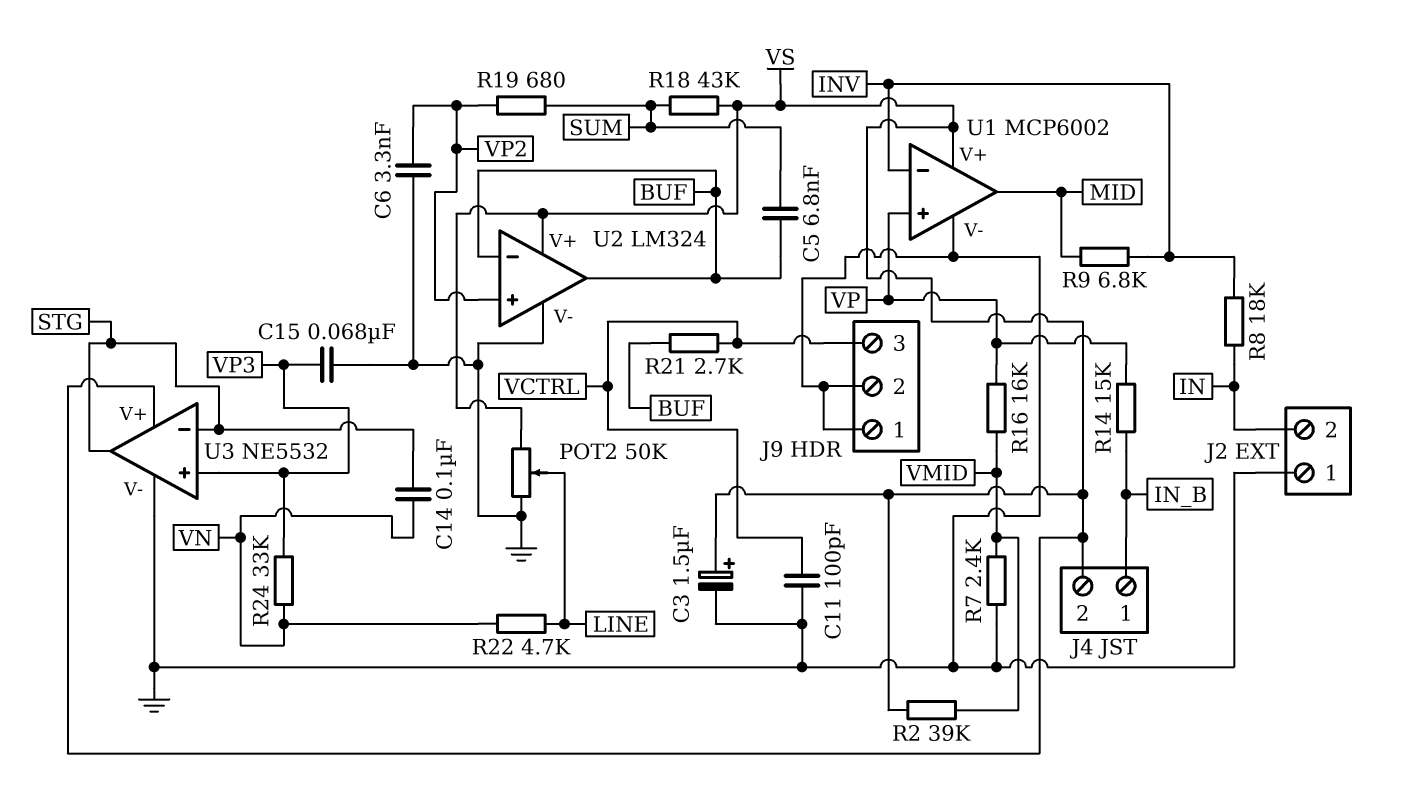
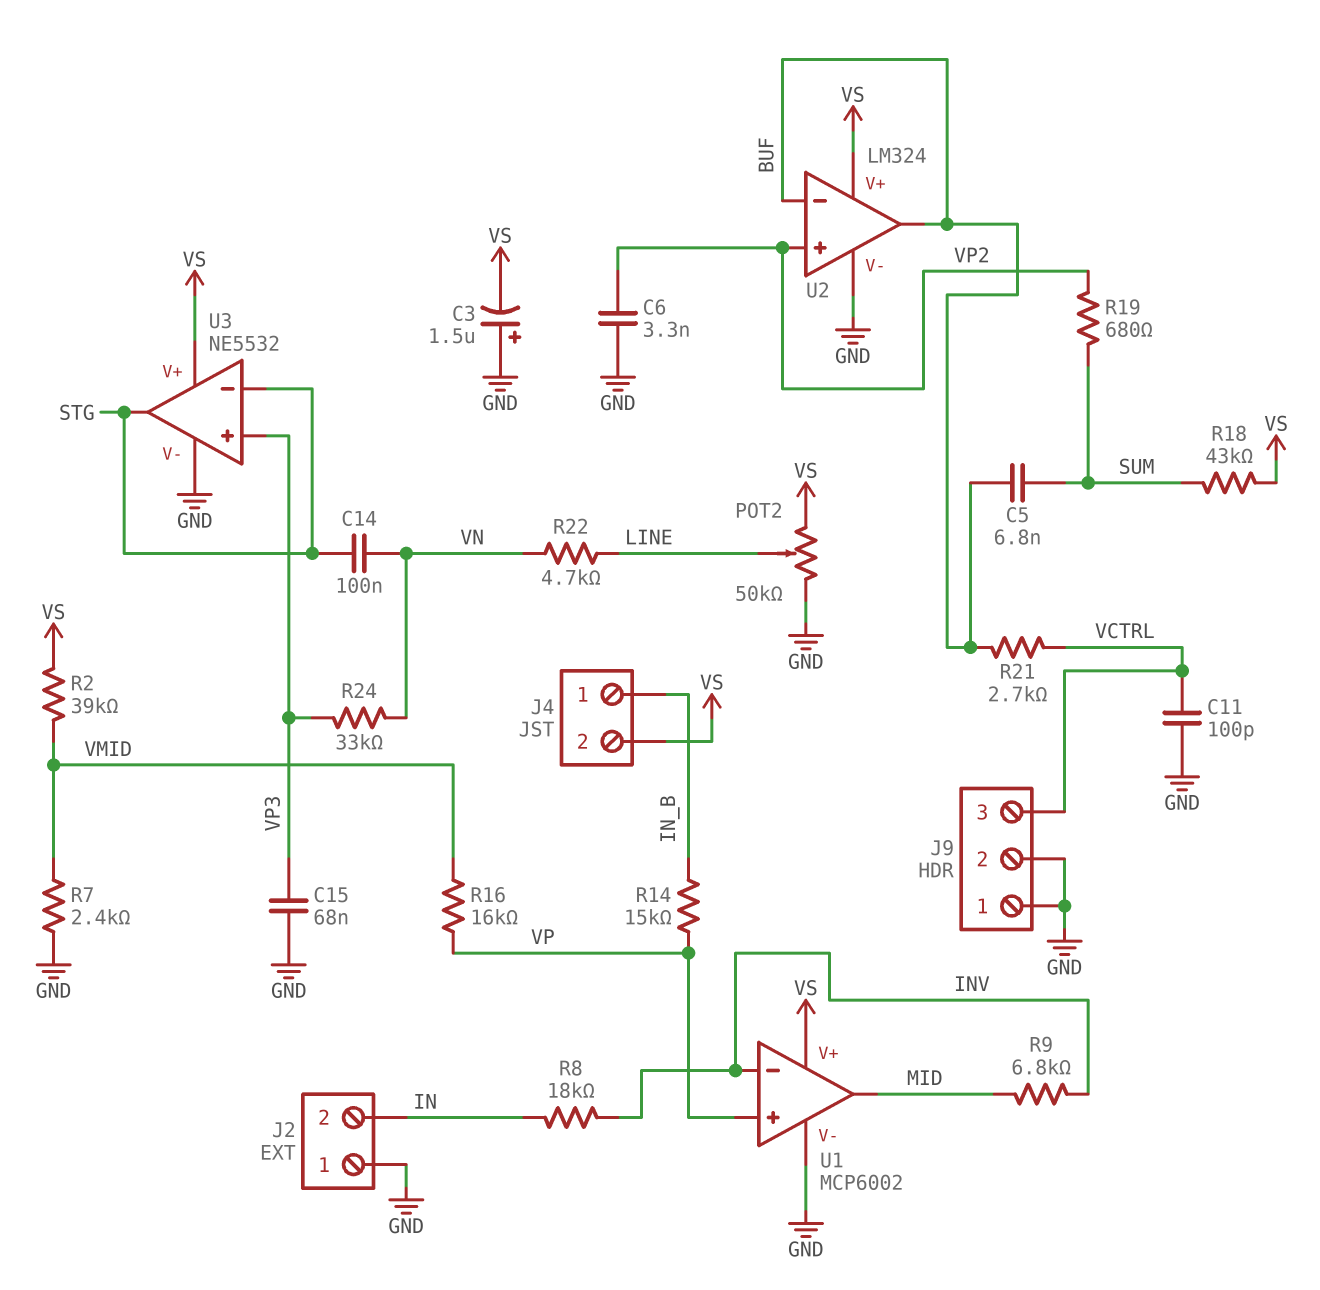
C3: 1.5uF (plus VS, minus GND) -> 1.5uF (plus GND, minus VS)

